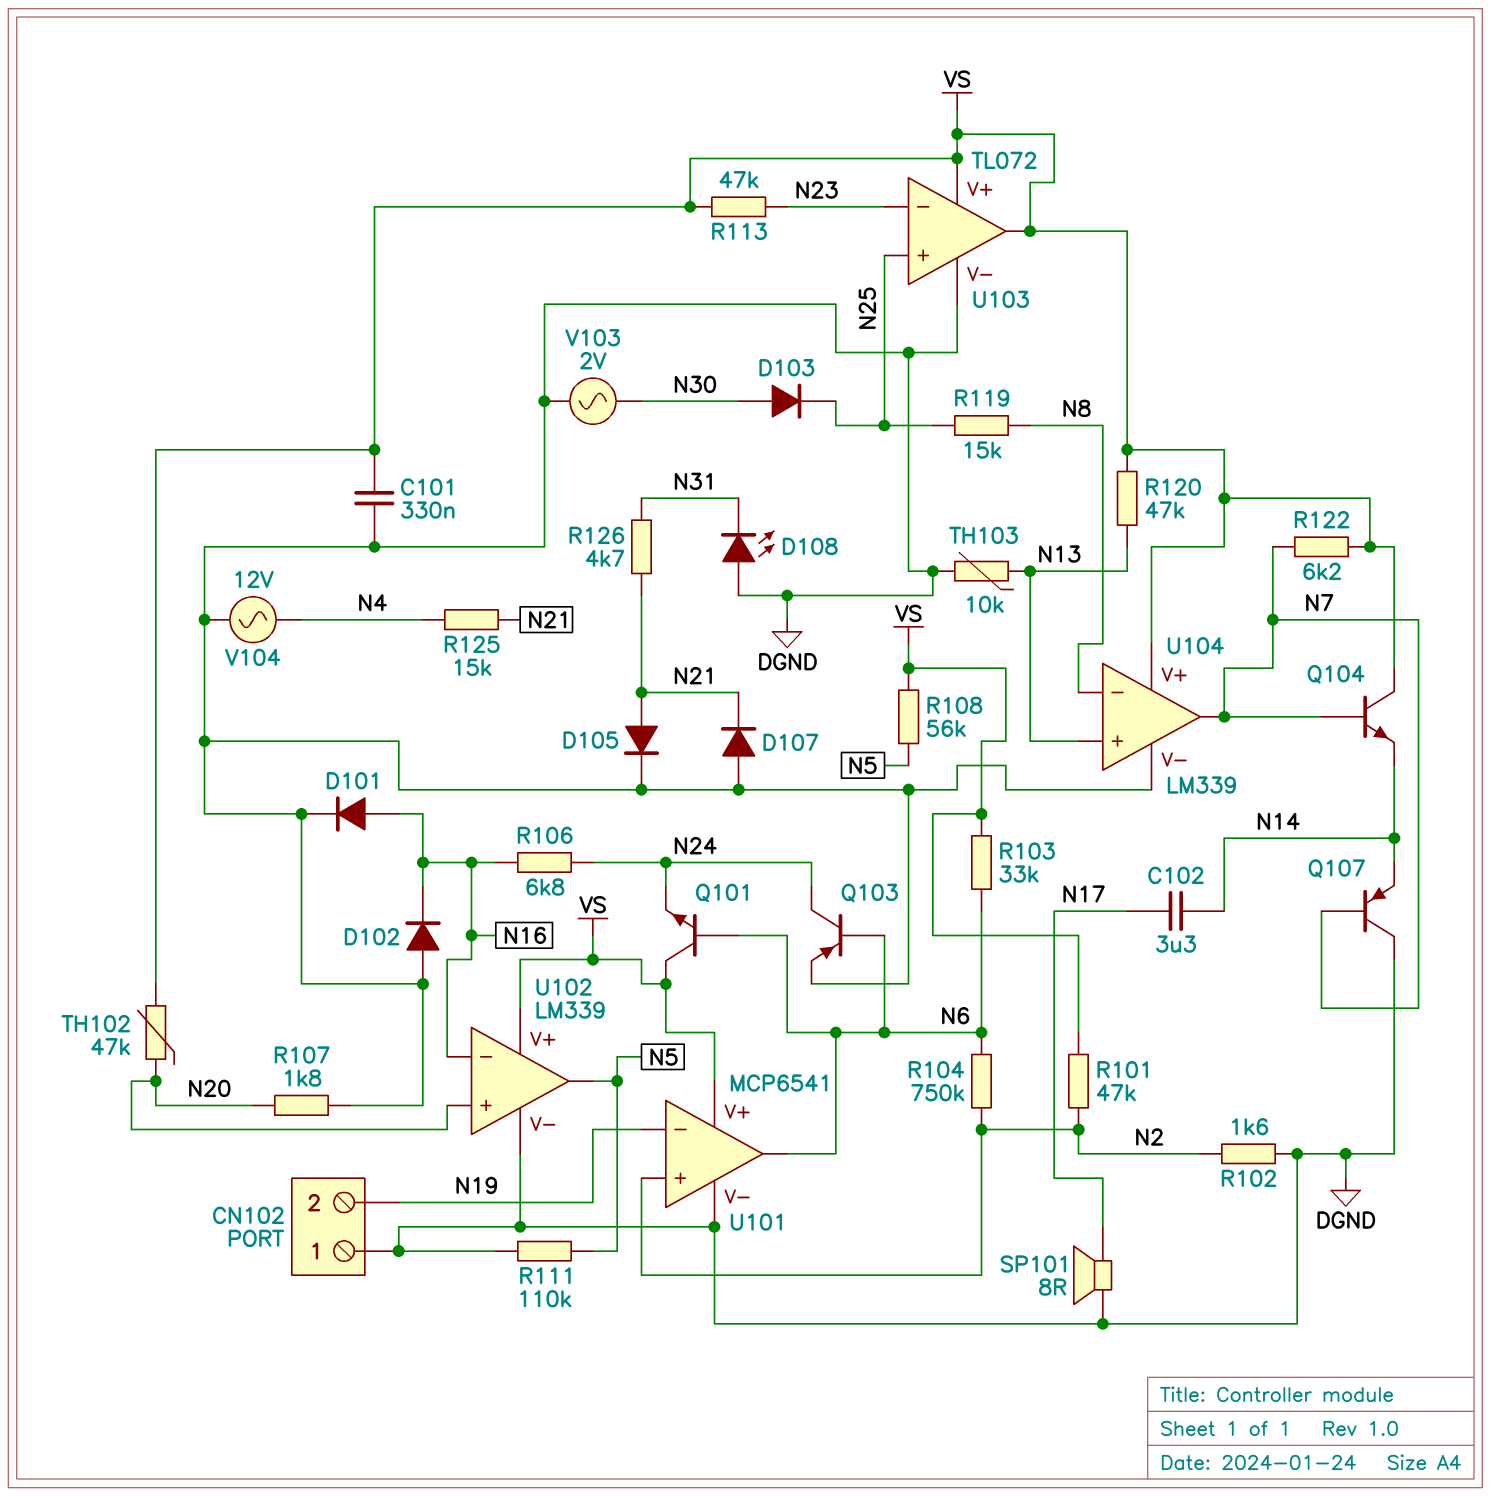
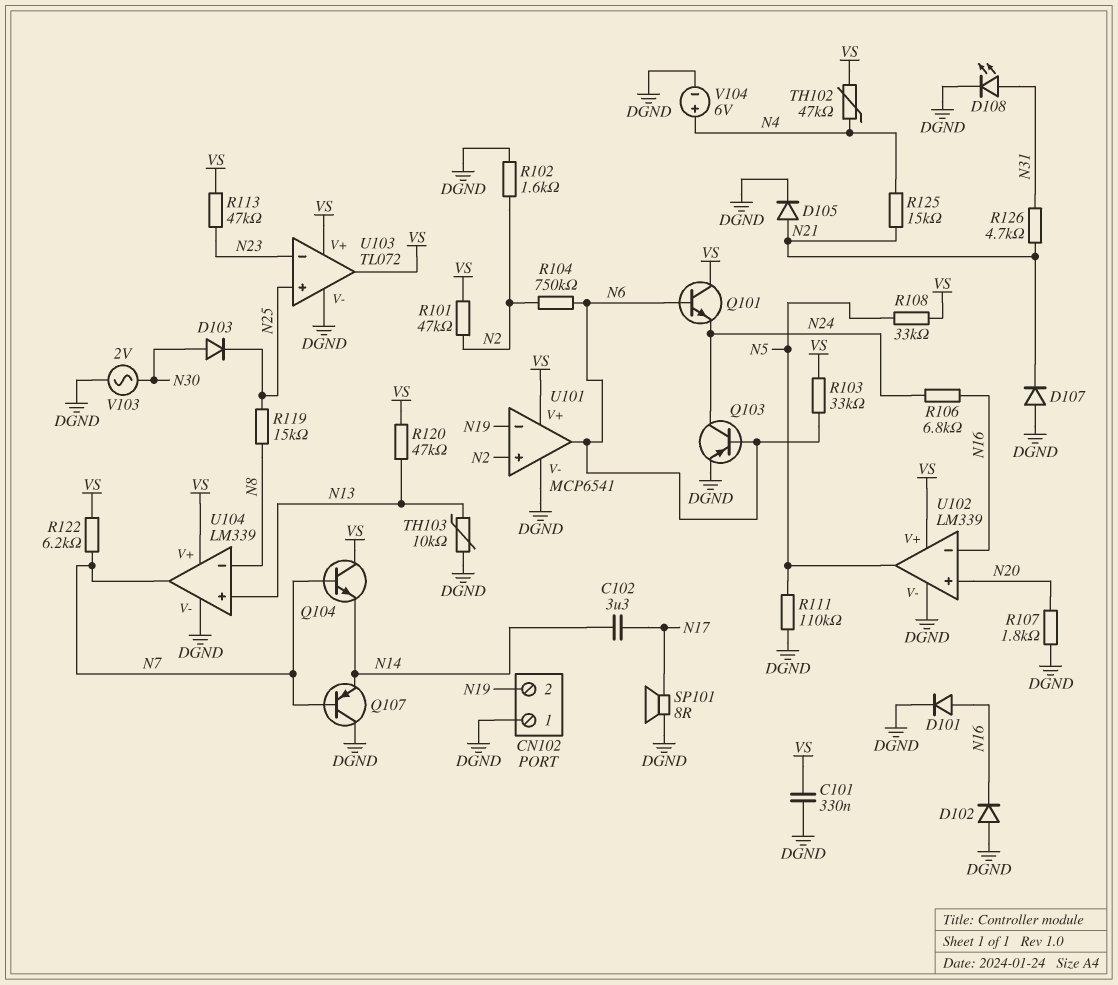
D108: LED (A DGND, K N31) -> LED (A N31, K DGND)
R108: 56k (N5, VS) -> 33k (N5, VS)
TH102: 47k (N20, VS) -> 47k (N4, VS)
V104: AC 12V (DGND, N4) -> 6V (plus N4, minus DGND)

